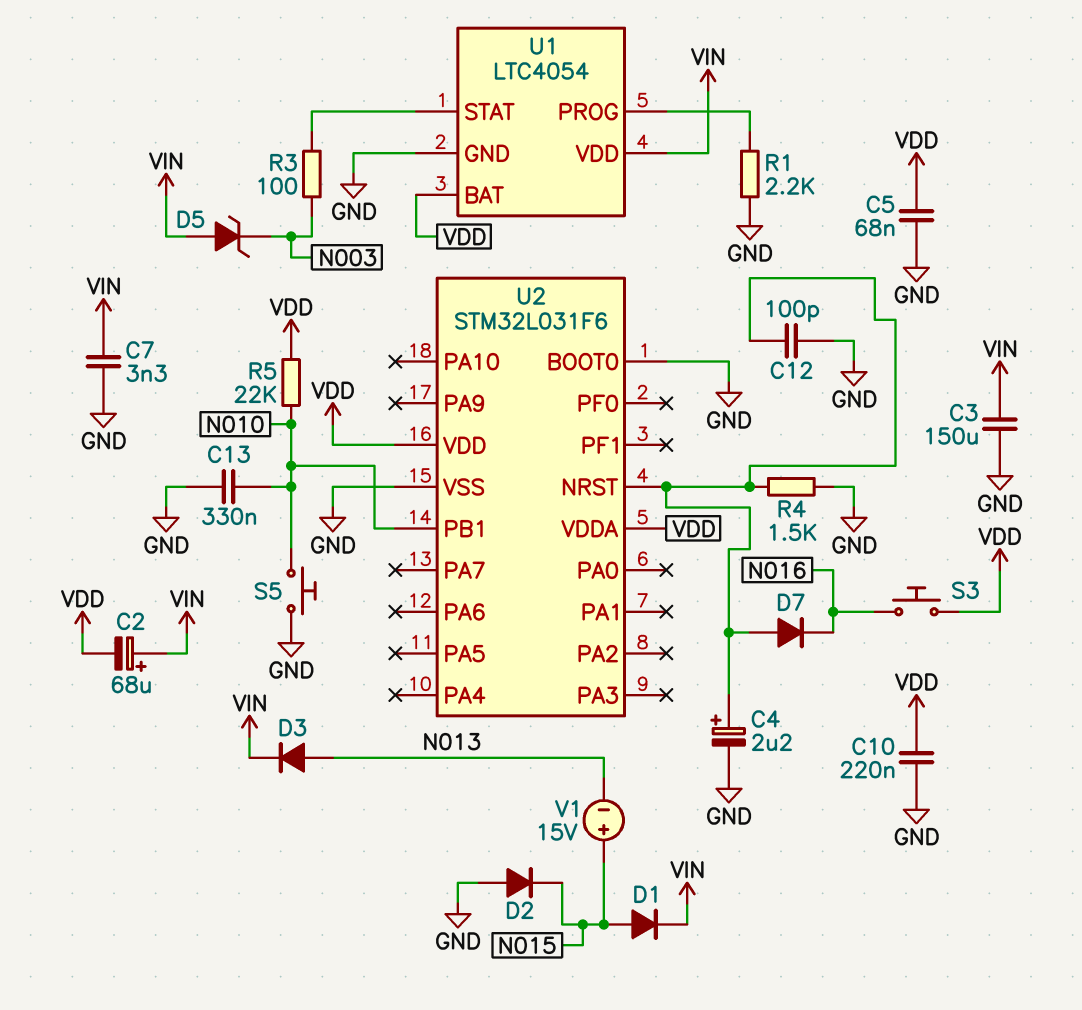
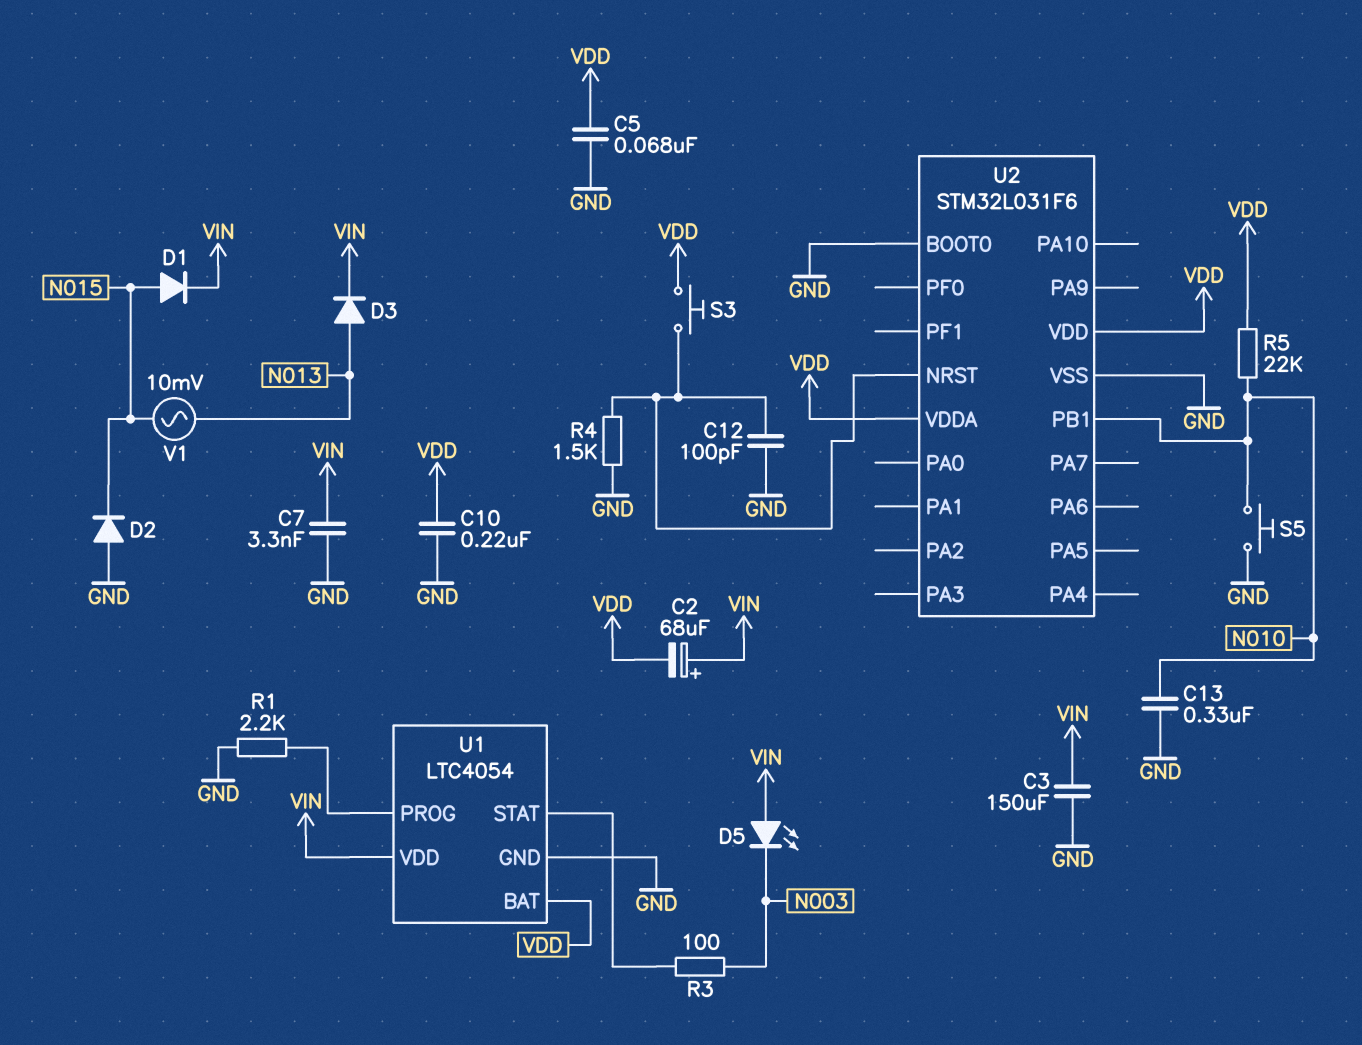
C4: 2.2uF (plus U2/NRST, minus GND) -> none
D5: zener (A VIN, K N003) -> LED (A VIN, K N003)
D7: diode (A U2/NRST, K N016) -> none
S3: button (N016, VDD) -> button (U2/NRST, VDD)
V1: 15V (plus N015, minus N013) -> AC 10mV (N013, N015)

